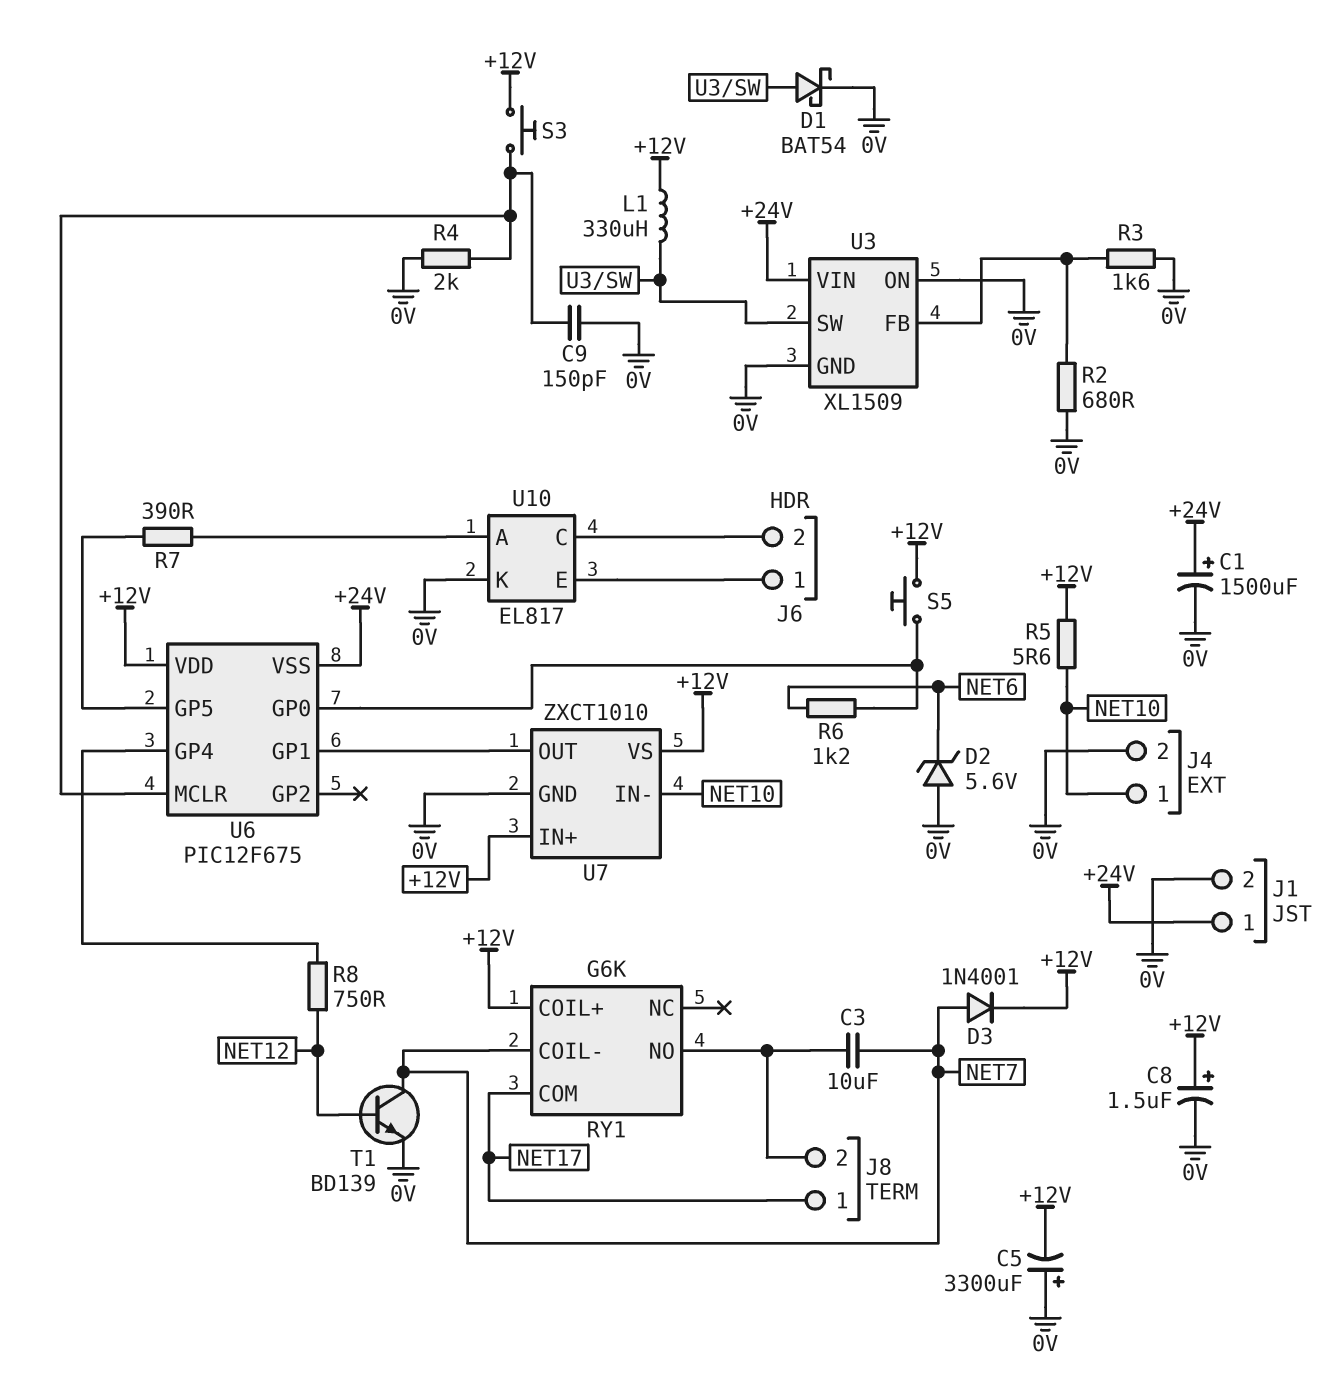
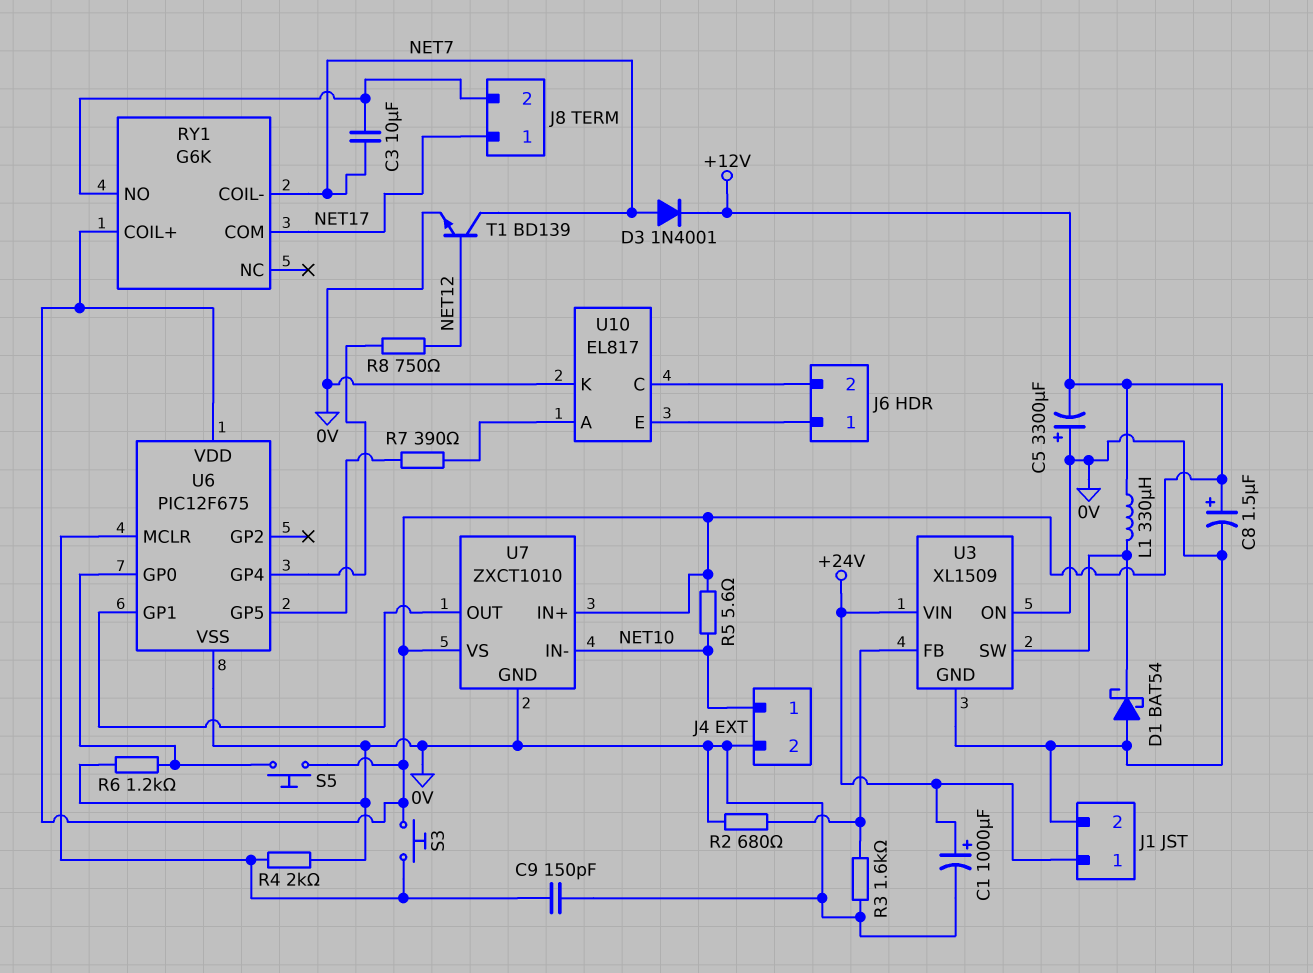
C1: 1500uF (plus +24V, minus 0V) -> 1000uF (plus +24V, minus 0V)
D1: schottky BAT54 (A U3/SW, K 0V) -> schottky BAT54 (A 0V, K U3/SW)
D2: zener 5.6V (A 0V, K NET6) -> none
R6: 1.2k (NET6, U6/GP0) -> 1.2k (0V, U6/GP0)
U6 pin VSS: +24V -> 0V

